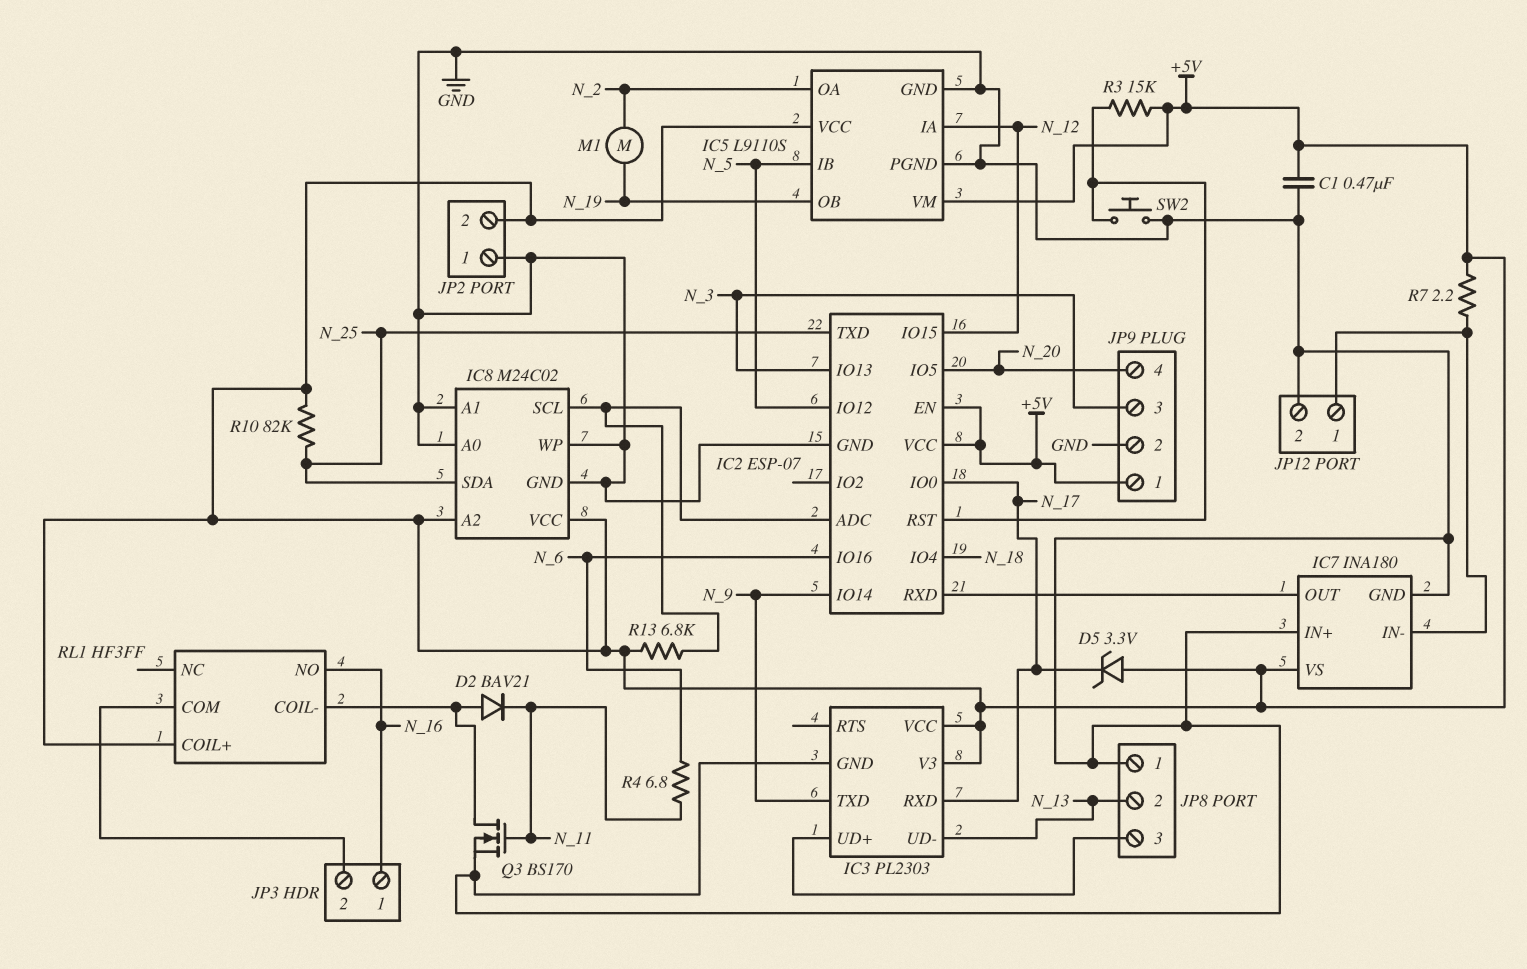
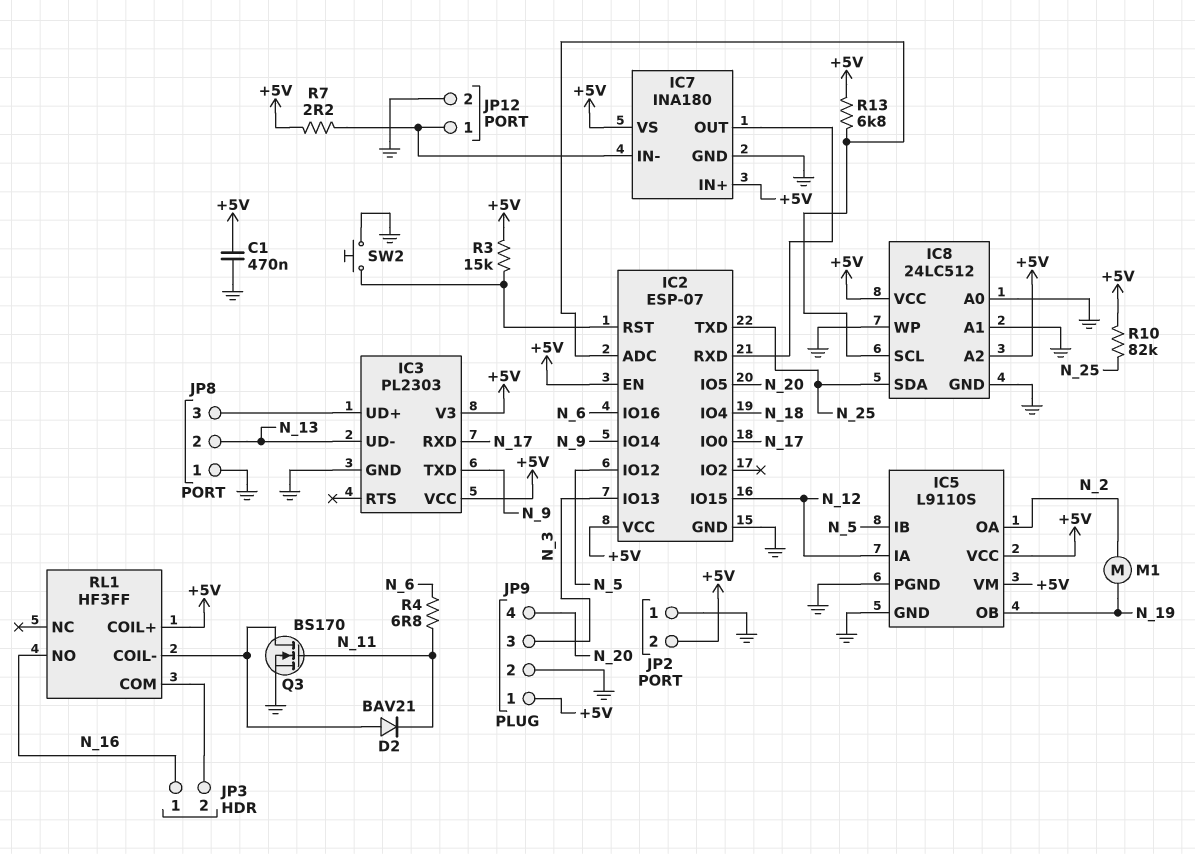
D5: zener 3.3V (A +5V, K N_17) -> none
IC7 pin IN+: GND -> +5V
IC8: M24C02 -> 24LC512

